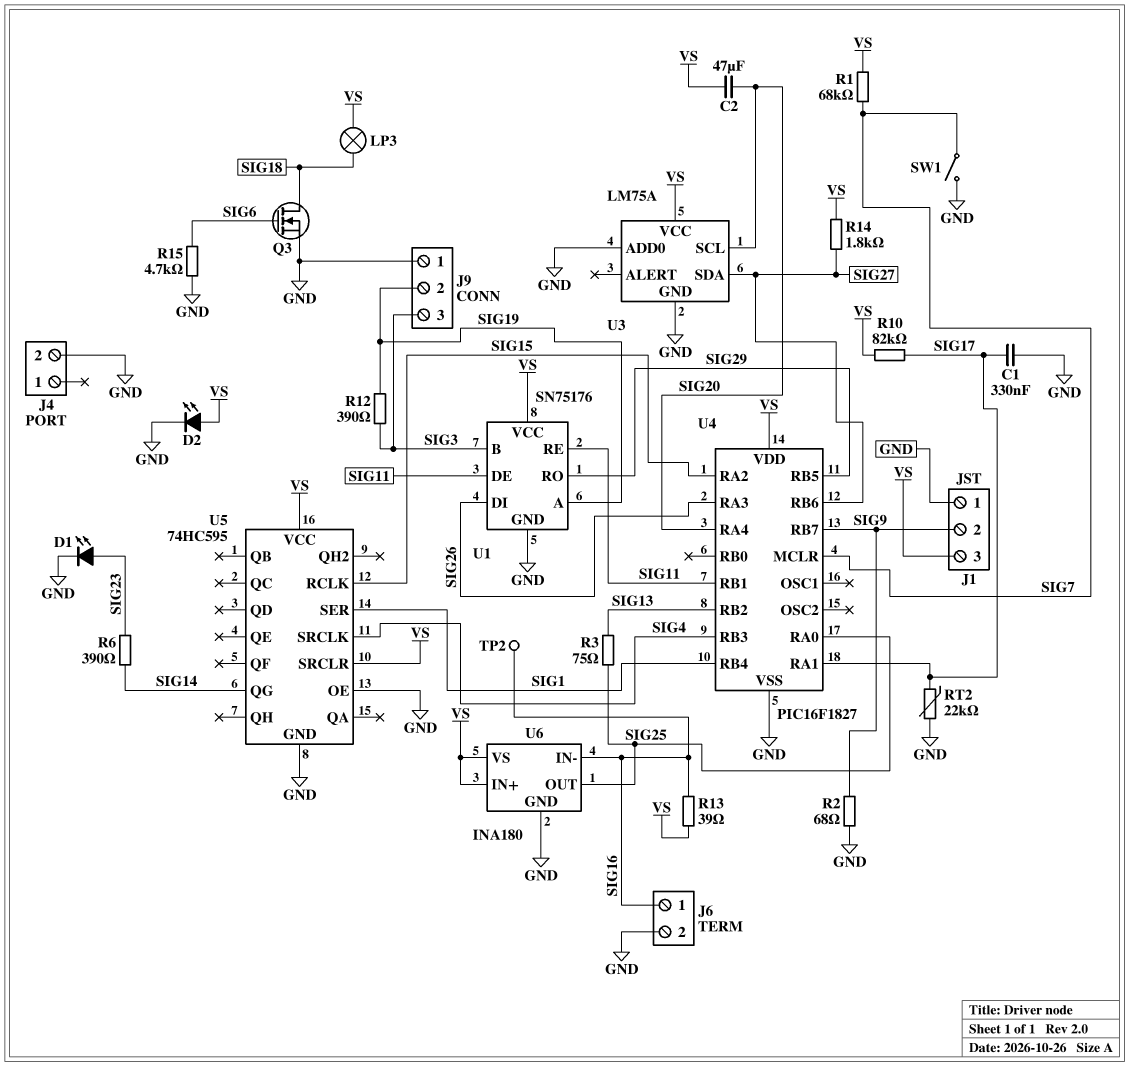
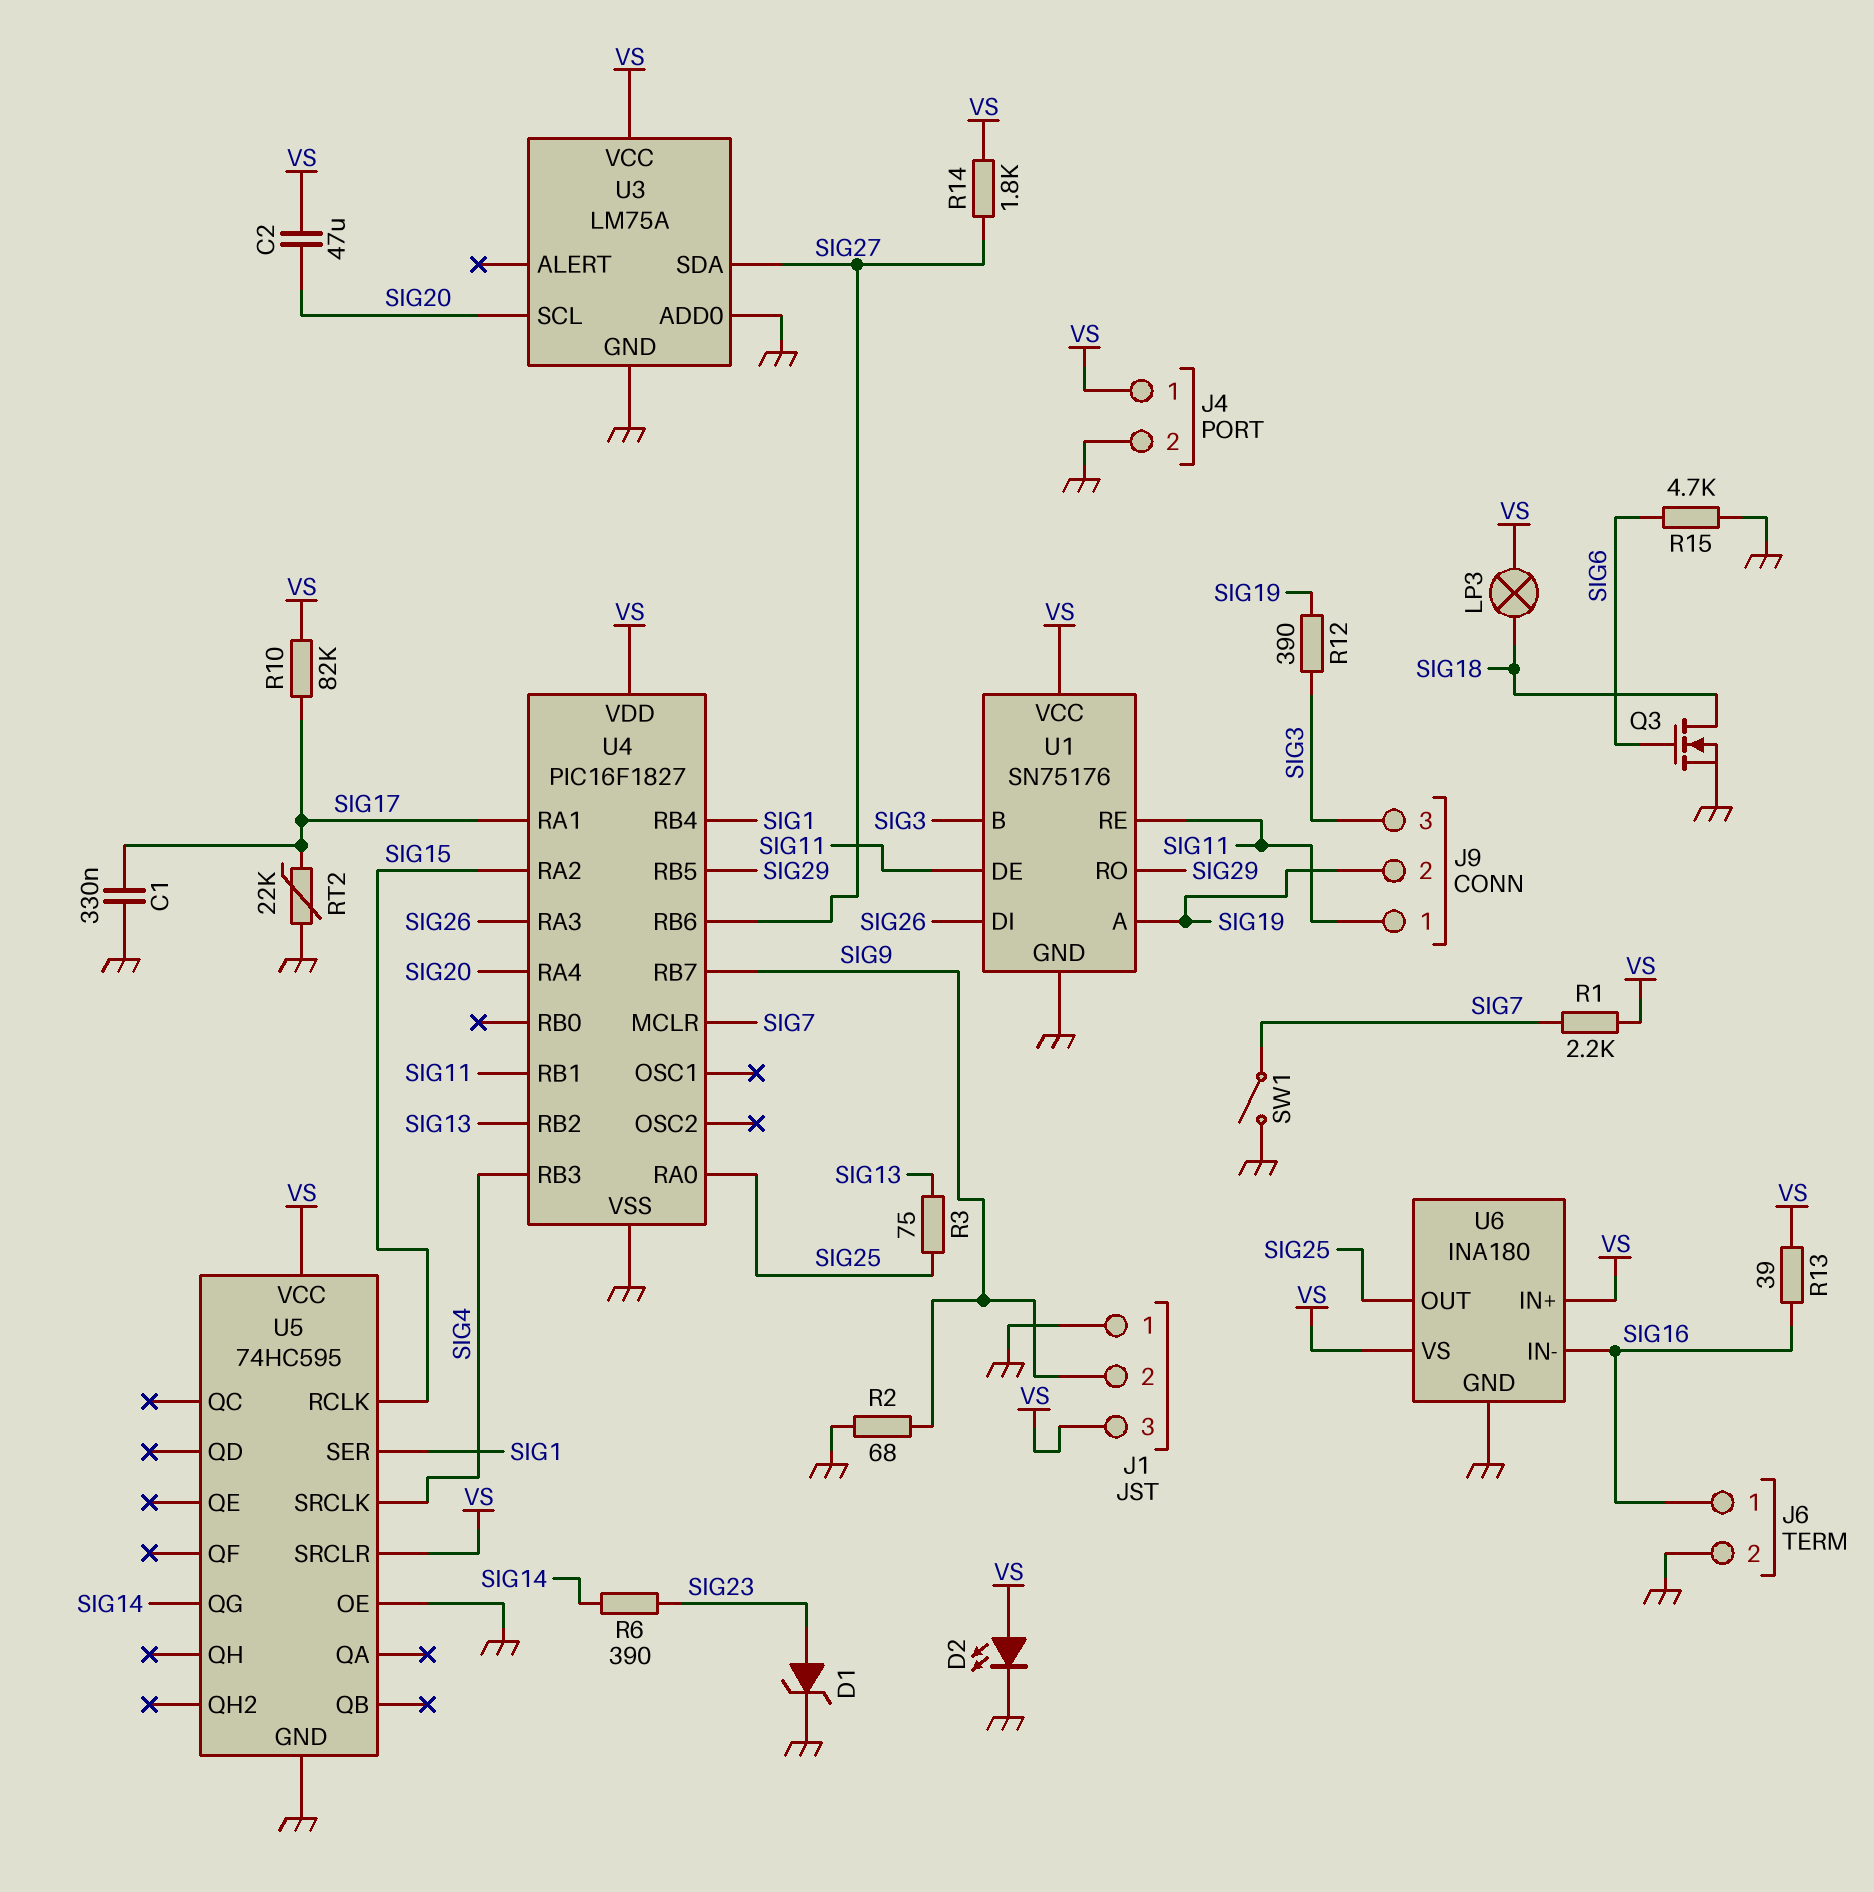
D1: LED (A SIG23, K GND) -> zener (A SIG23, K GND)
J4 pin 1: none -> VS
J9 pin 1: GND -> SIG11
R1: 68k (SIG7, VS) -> 2.2k (SIG7, VS)
TP2: test point (SIG16) -> none

